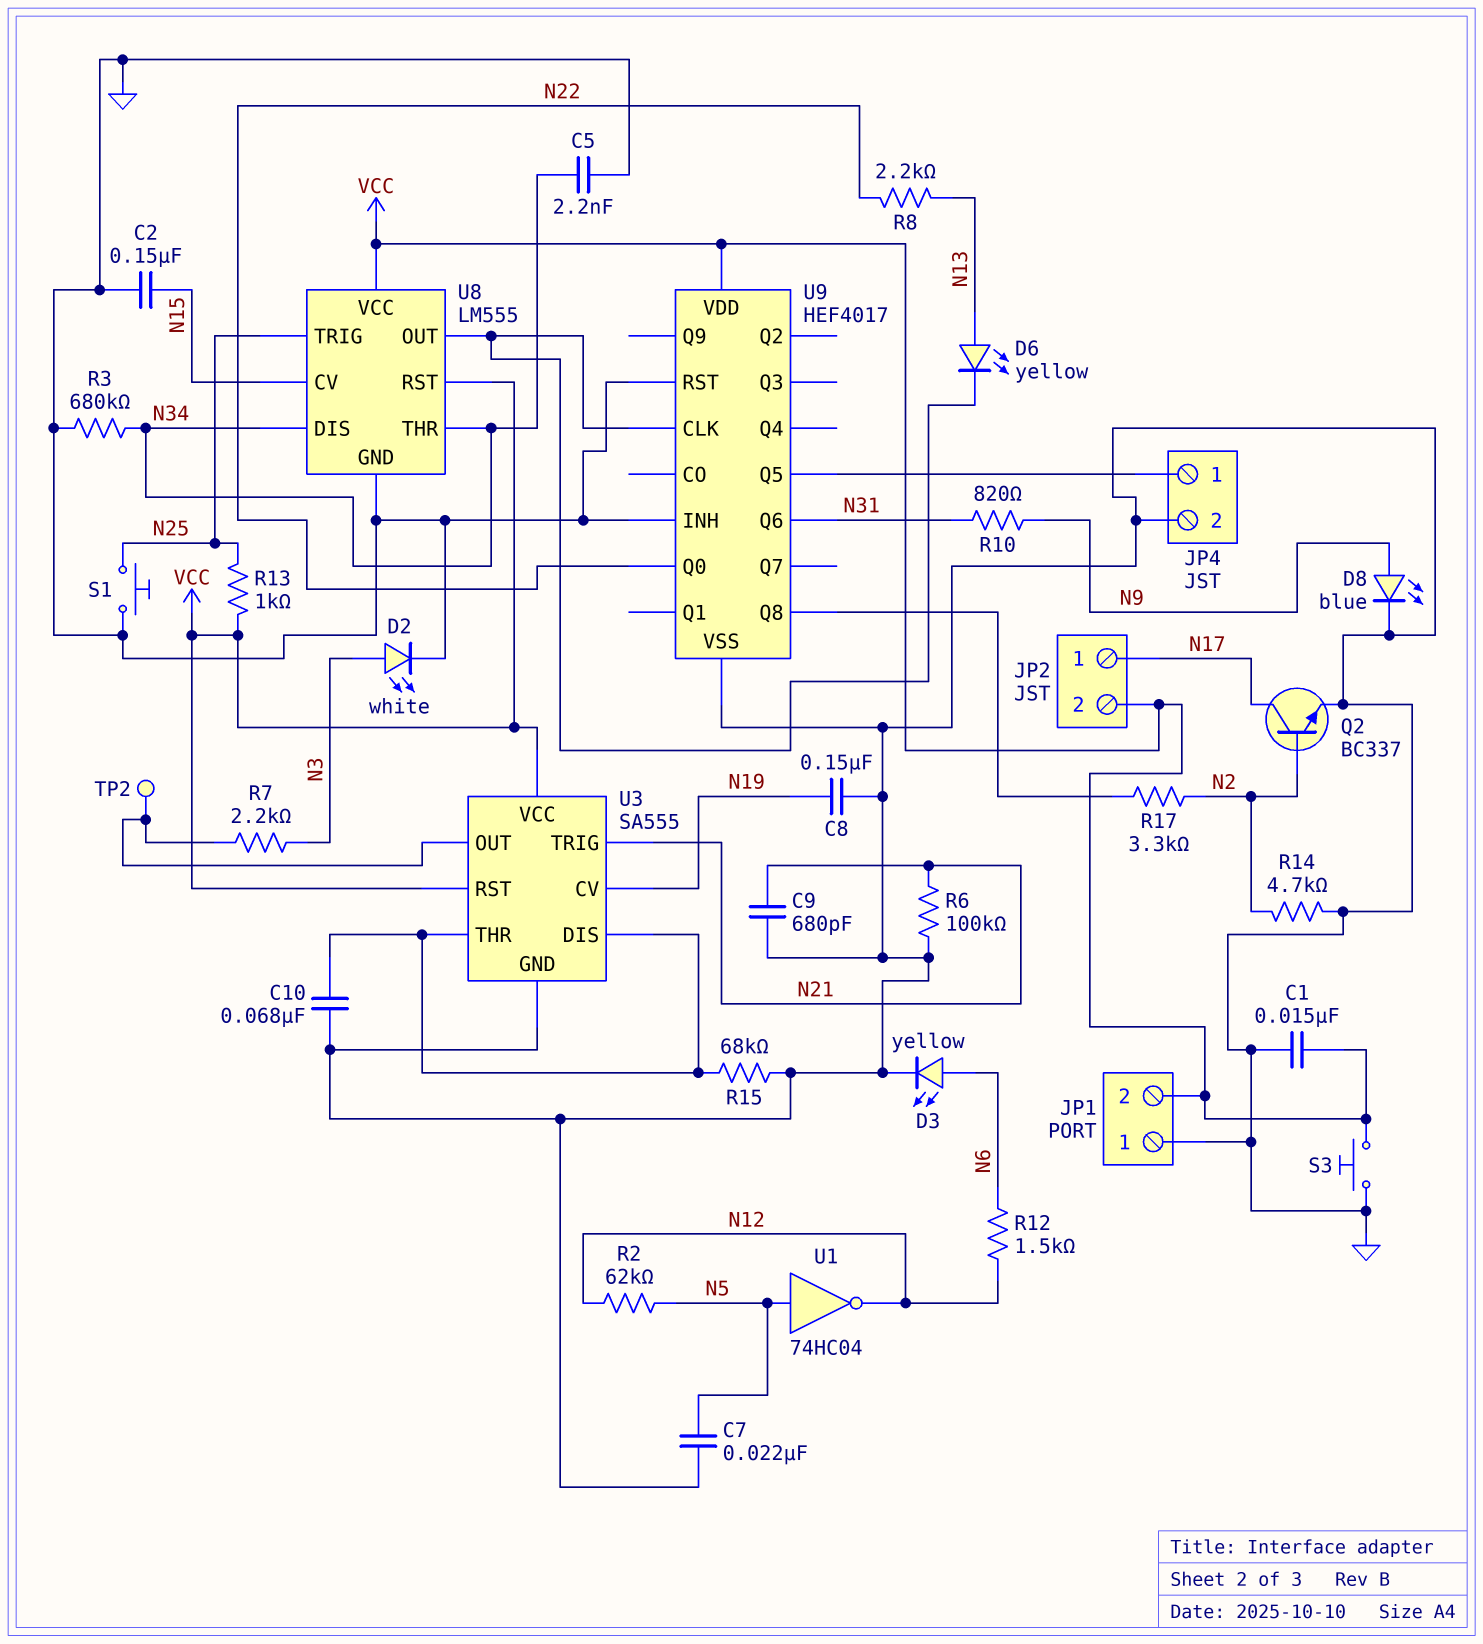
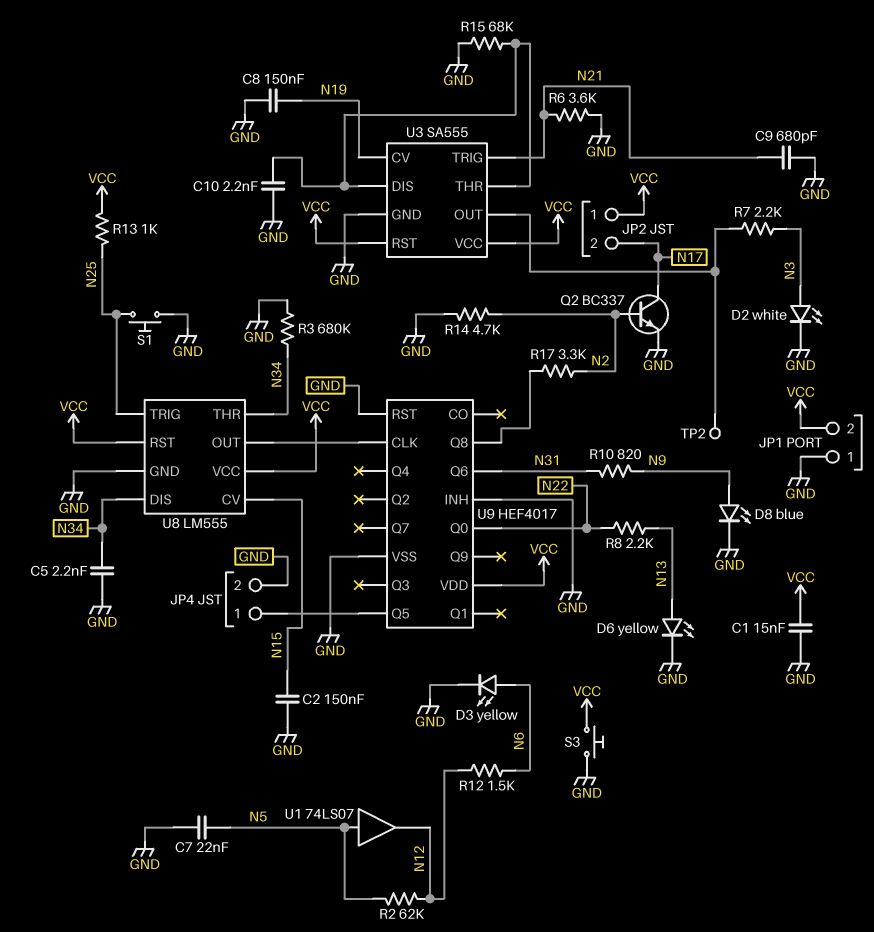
C10: 68nF (GND, U3/DIS) -> 2.2nF (GND, U3/DIS)
D6: LED yellow (A N13, K U8/OUT) -> LED yellow (A N13, K GND)
JP2 pin 1: N17 -> VCC
JP2 pin 2: VCC -> N17
R6: 100k (GND, N21) -> 3.6k (GND, N21)
U1: NOT 74HC04 (in N5, out N12) -> buffer 74LS07 (in N5, out N12)

